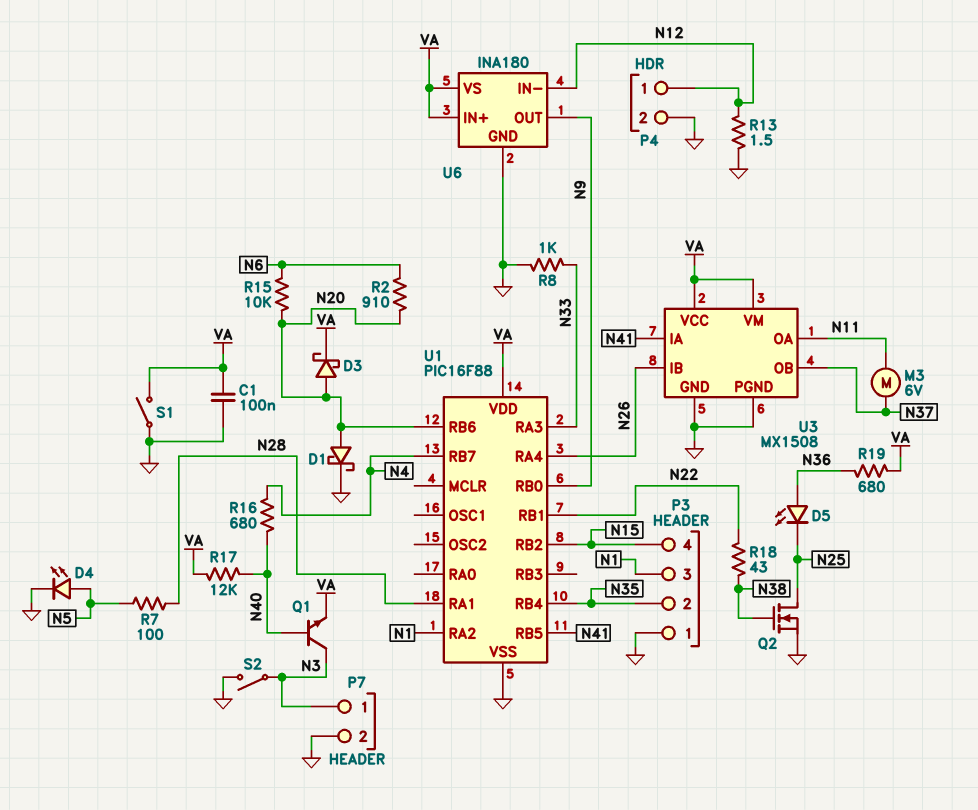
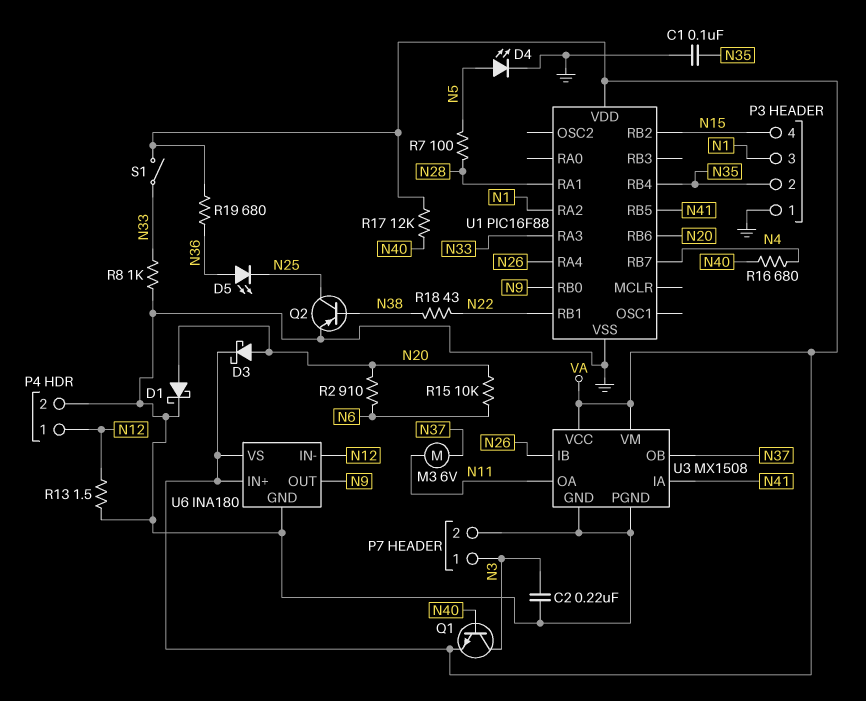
C1: 100nF (GND, VA) -> 100nF (GND, N35)
C2: none -> 220nF (GND, N3)
Q2: NMOS (G N38, D N25, S GND) -> PNP (B N38, C N25, E GND)
S1: switch (GND, VA) -> switch (N33, VA)
S2: switch (GND, N3) -> none

